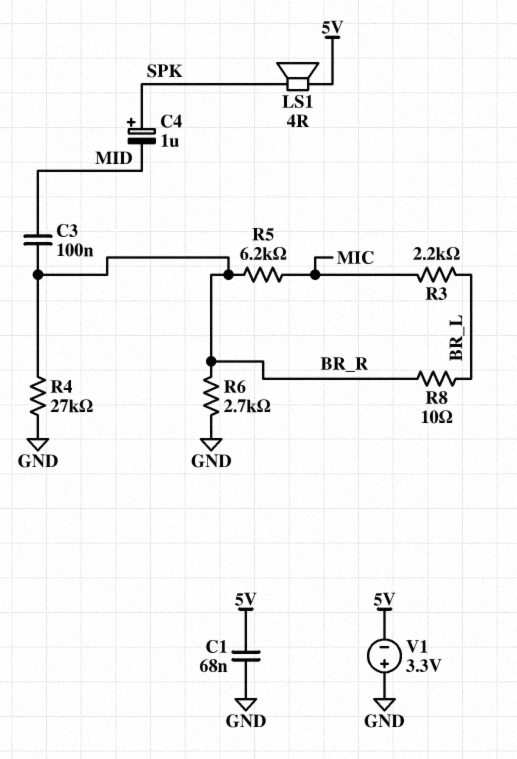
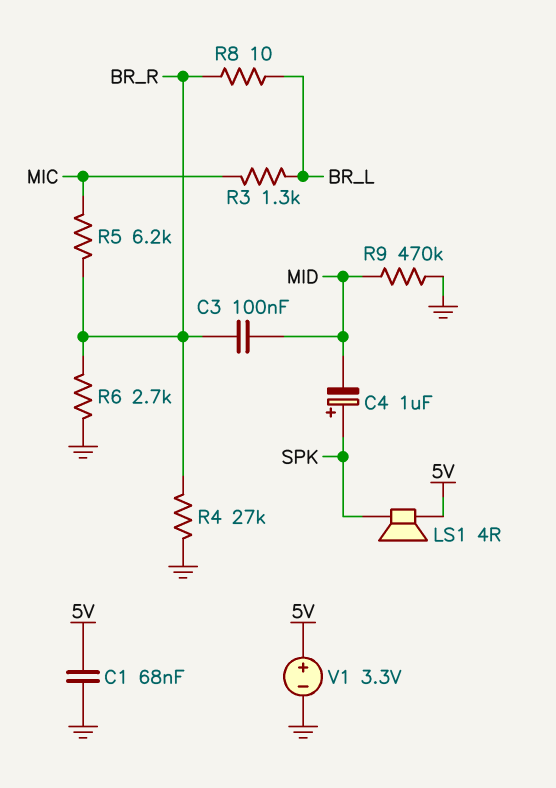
R3: 2.2k (BR_L, MIC) -> 1.3k (BR_L, MIC)
R9: none -> 470k (GND, MID)
V1: 3.3V (plus GND, minus 5V) -> 3.3V (plus 5V, minus GND)

